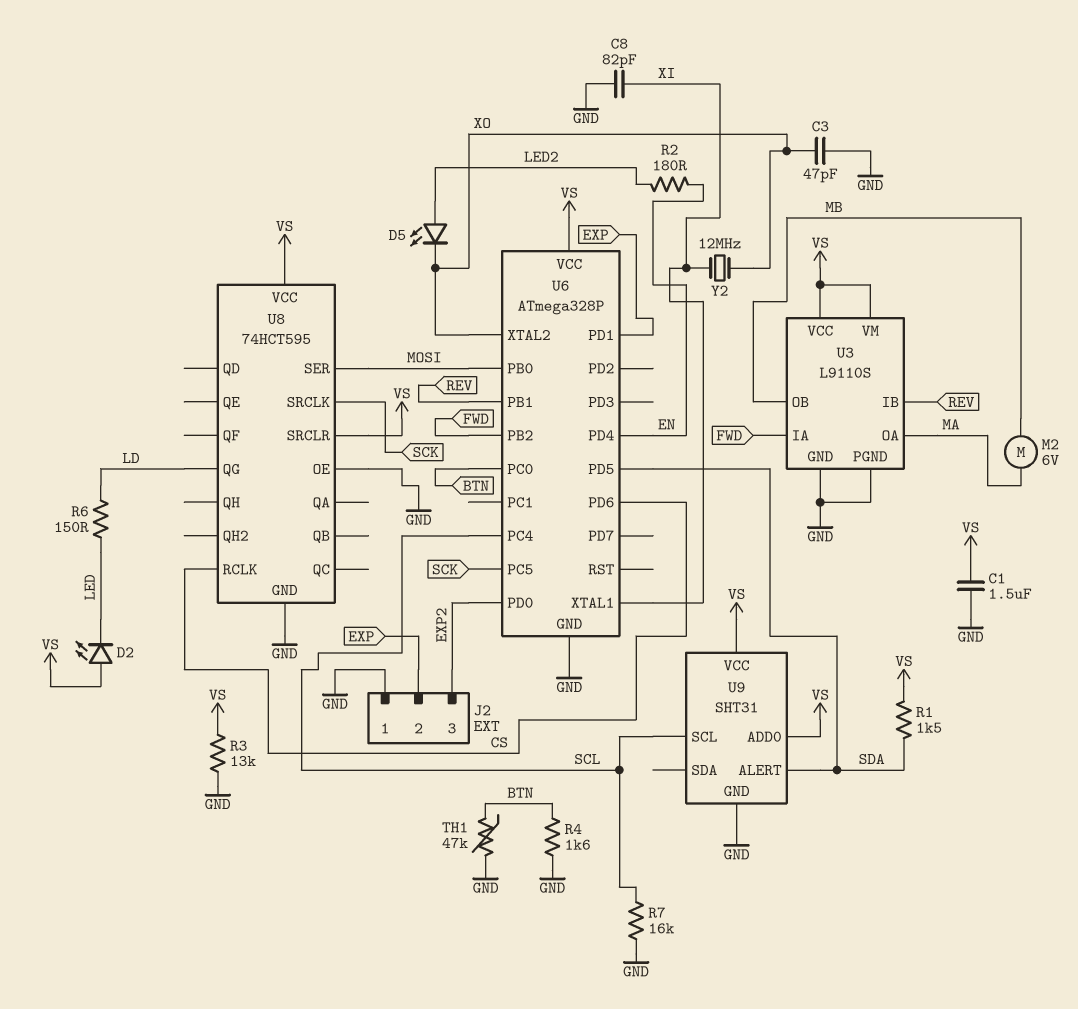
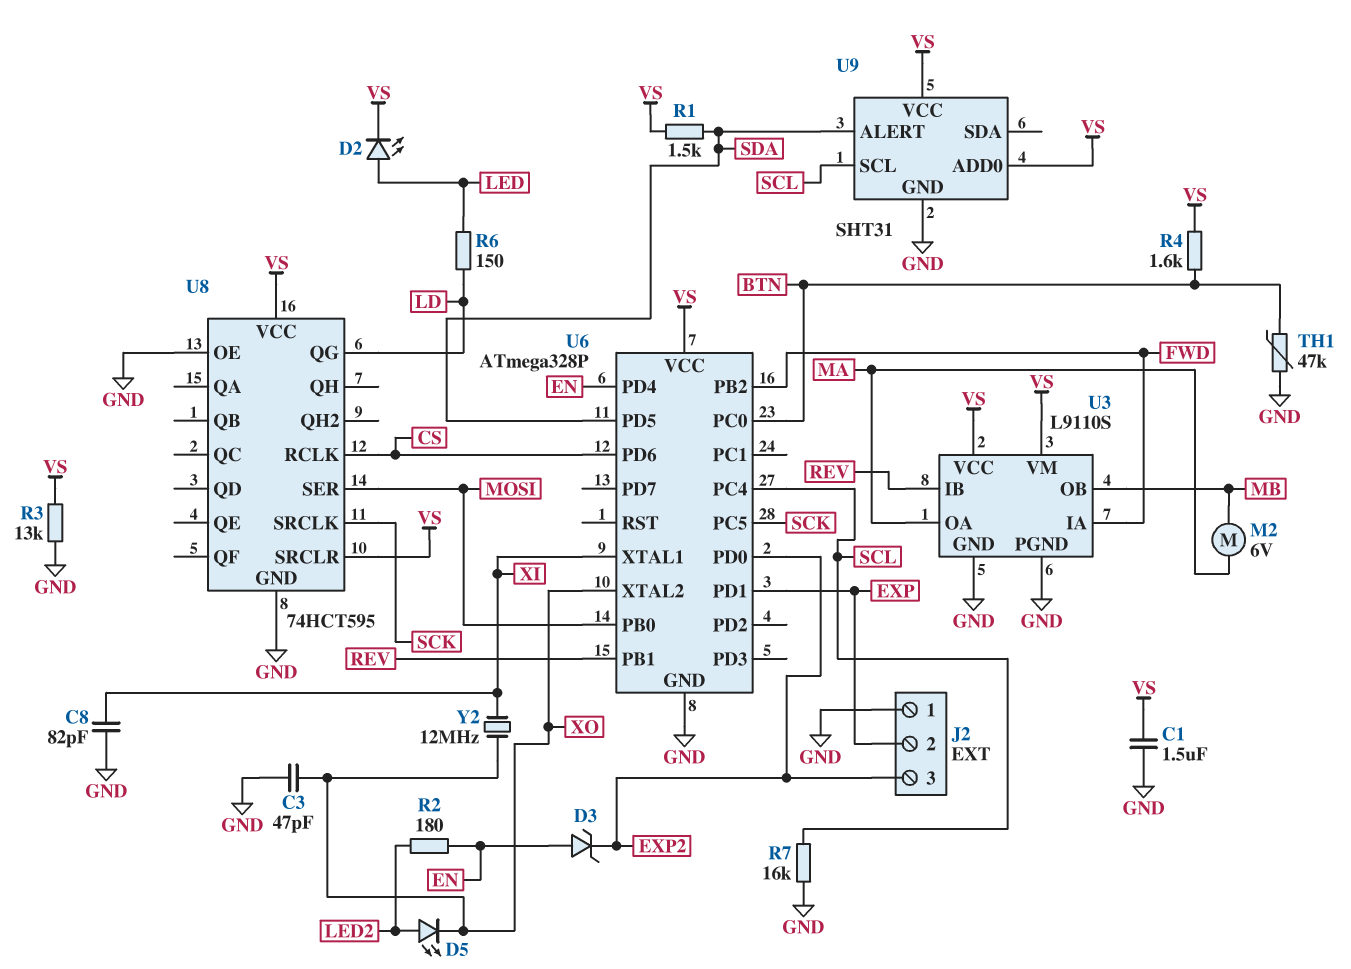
D2: LED (A VS, K LED) -> LED (A LED, K VS)
D3: none -> zener (A EN, K EXP2)
R4: 1.6k (BTN, GND) -> 1.6k (BTN, VS)

